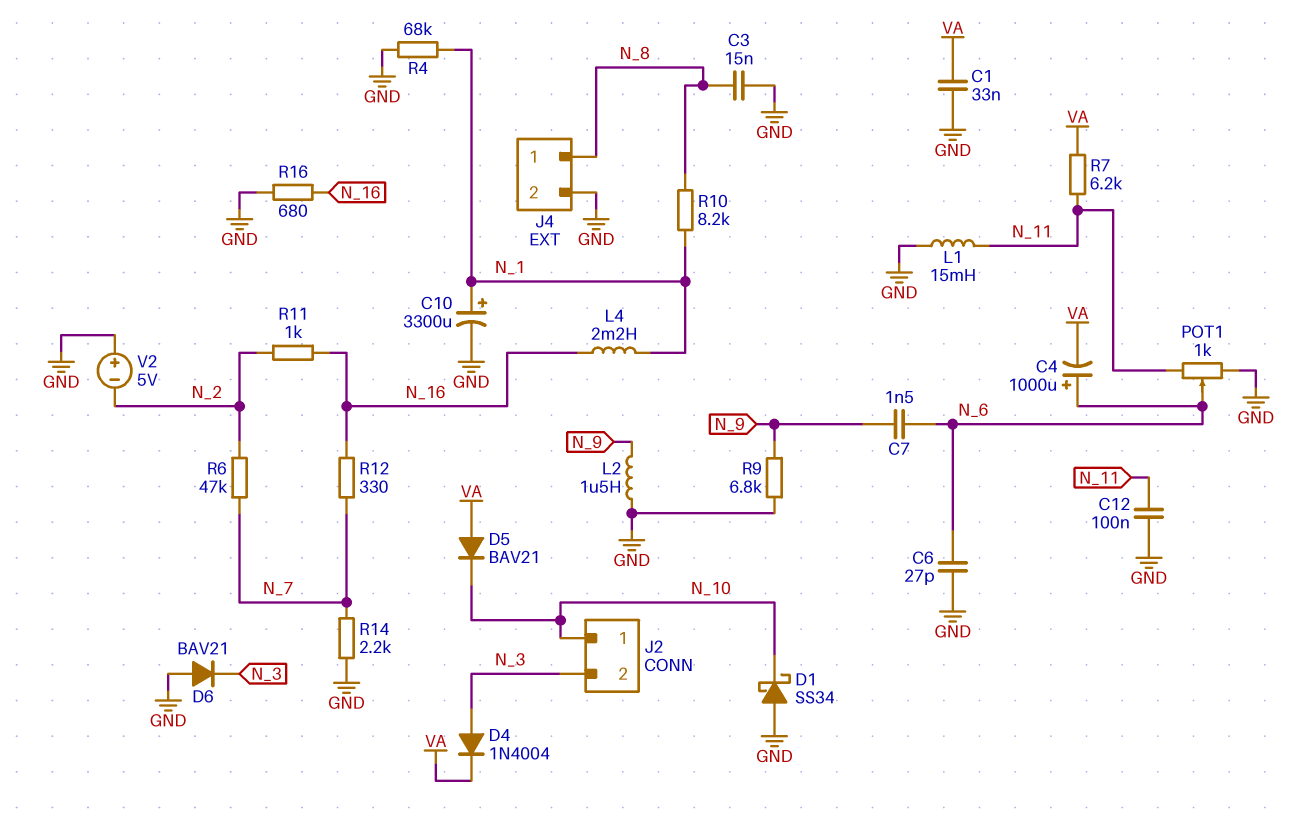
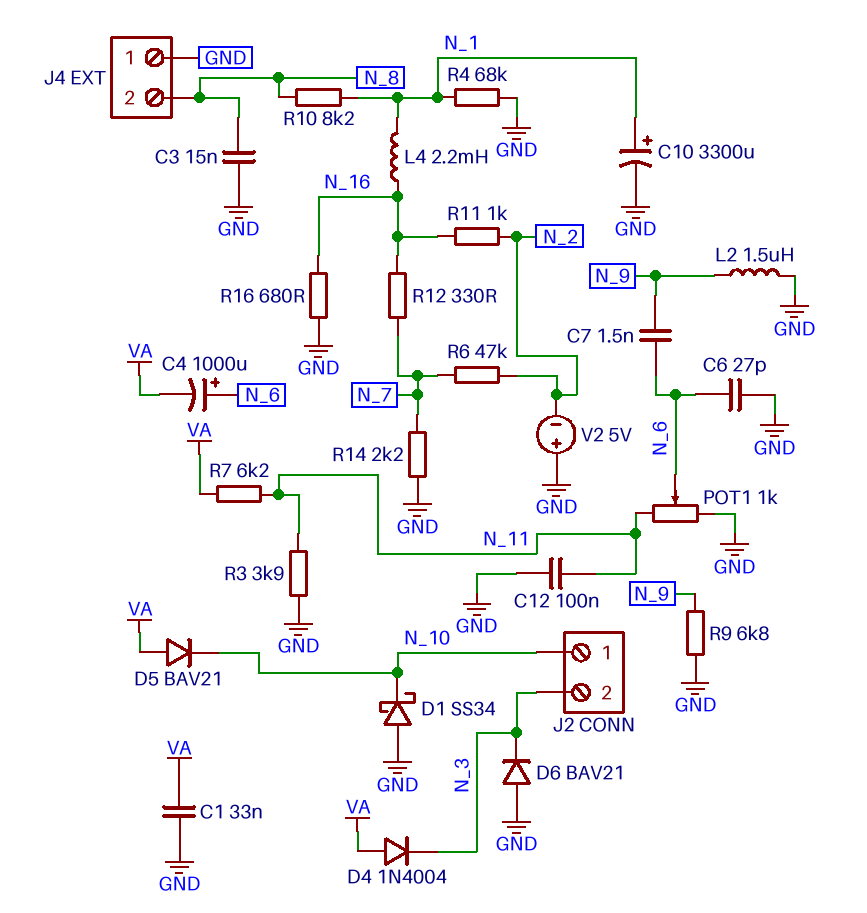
D4: diode 1N4004 (A N_3, K VA) -> diode 1N4004 (A VA, K N_3)
J4 pin 1: N_8 -> GND
J4 pin 2: GND -> N_8
L1: 15mH (GND, N_11) -> none
R3: none -> 3.9k (GND, N_11)

